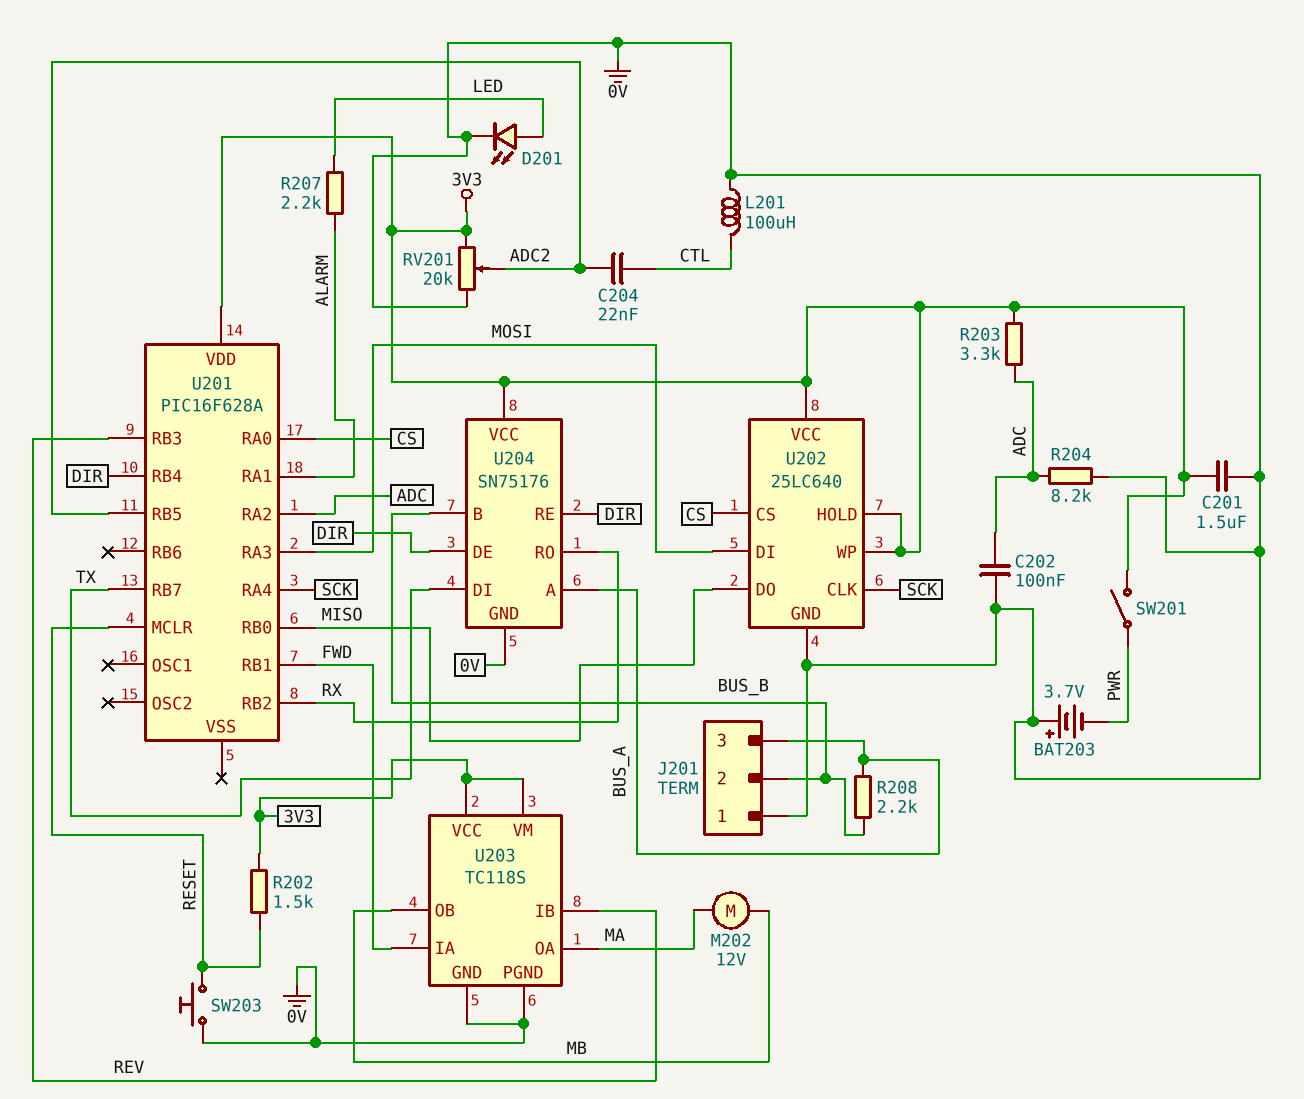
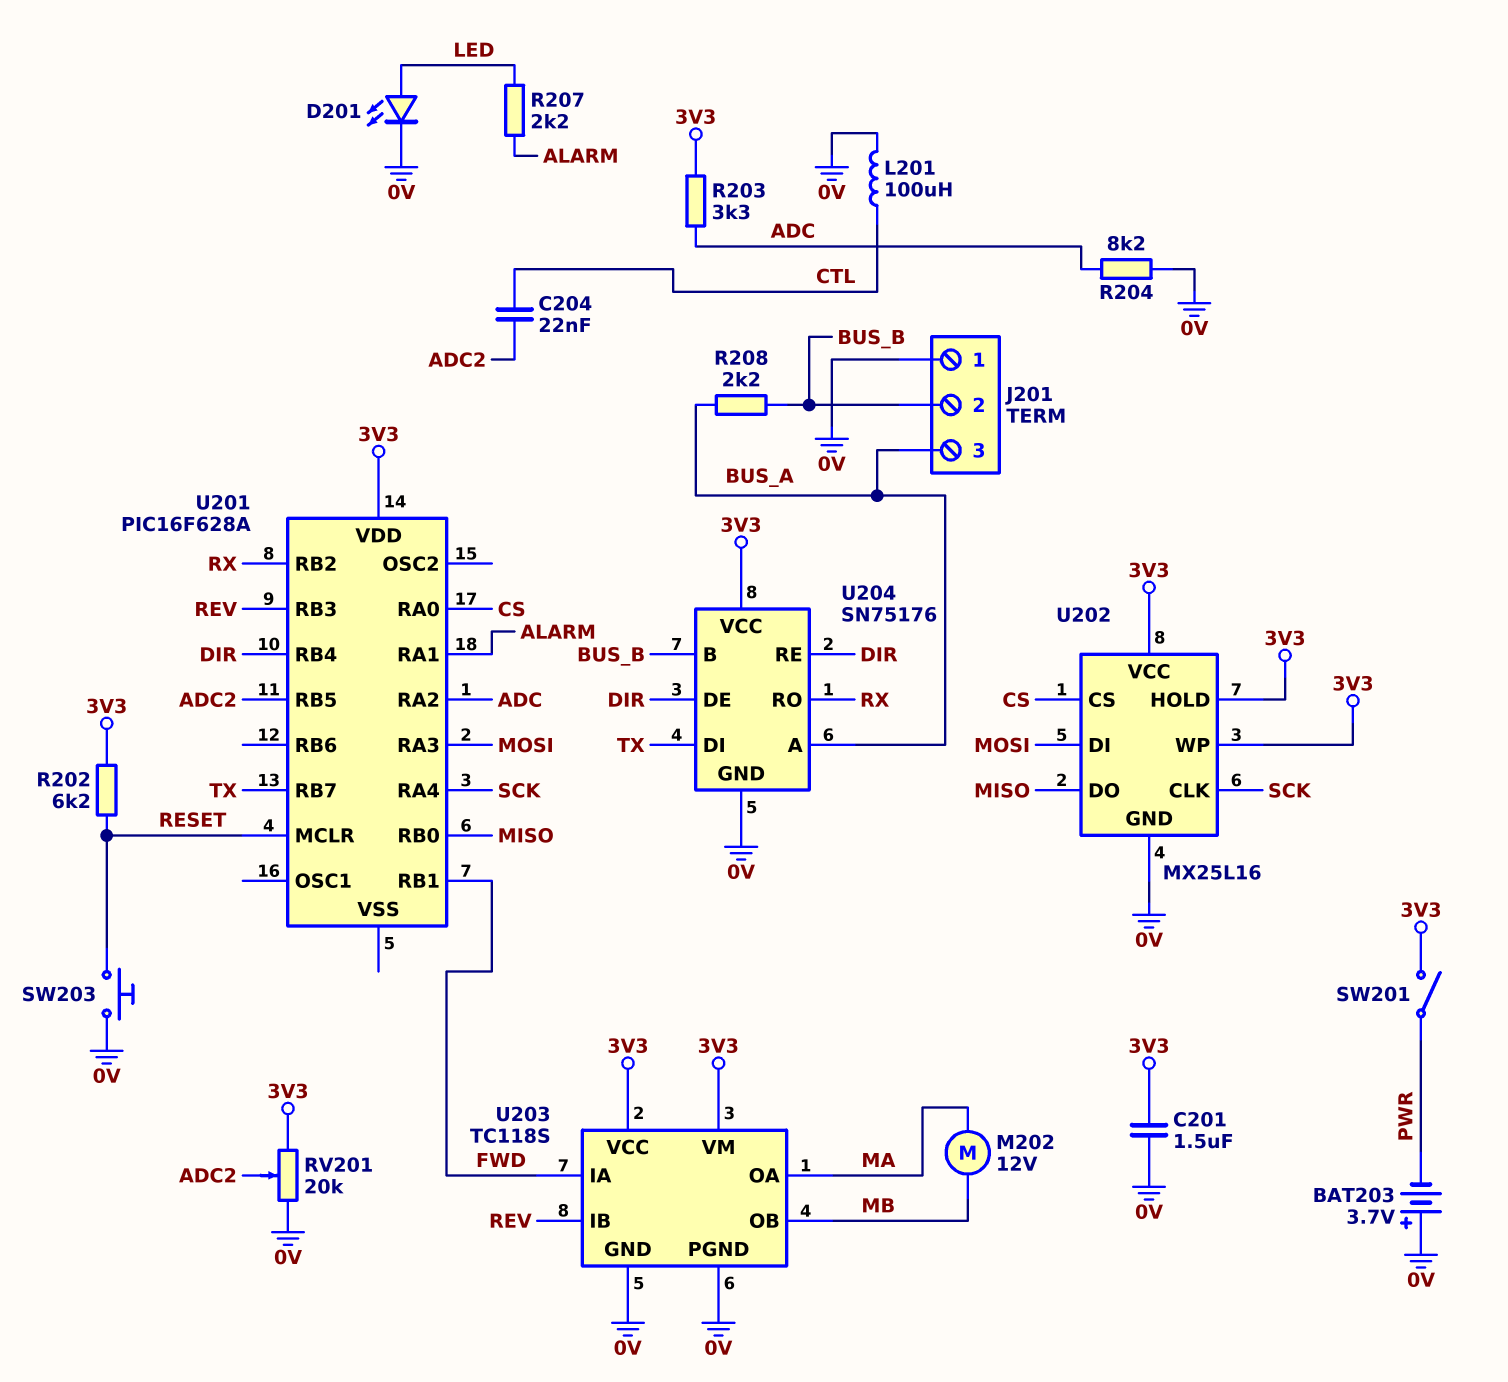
C202: 100nF (0V, ADC) -> none
R202: 1.5k (3V3, RESET) -> 6.2k (3V3, RESET)
U202: 25LC640 -> MX25L16

